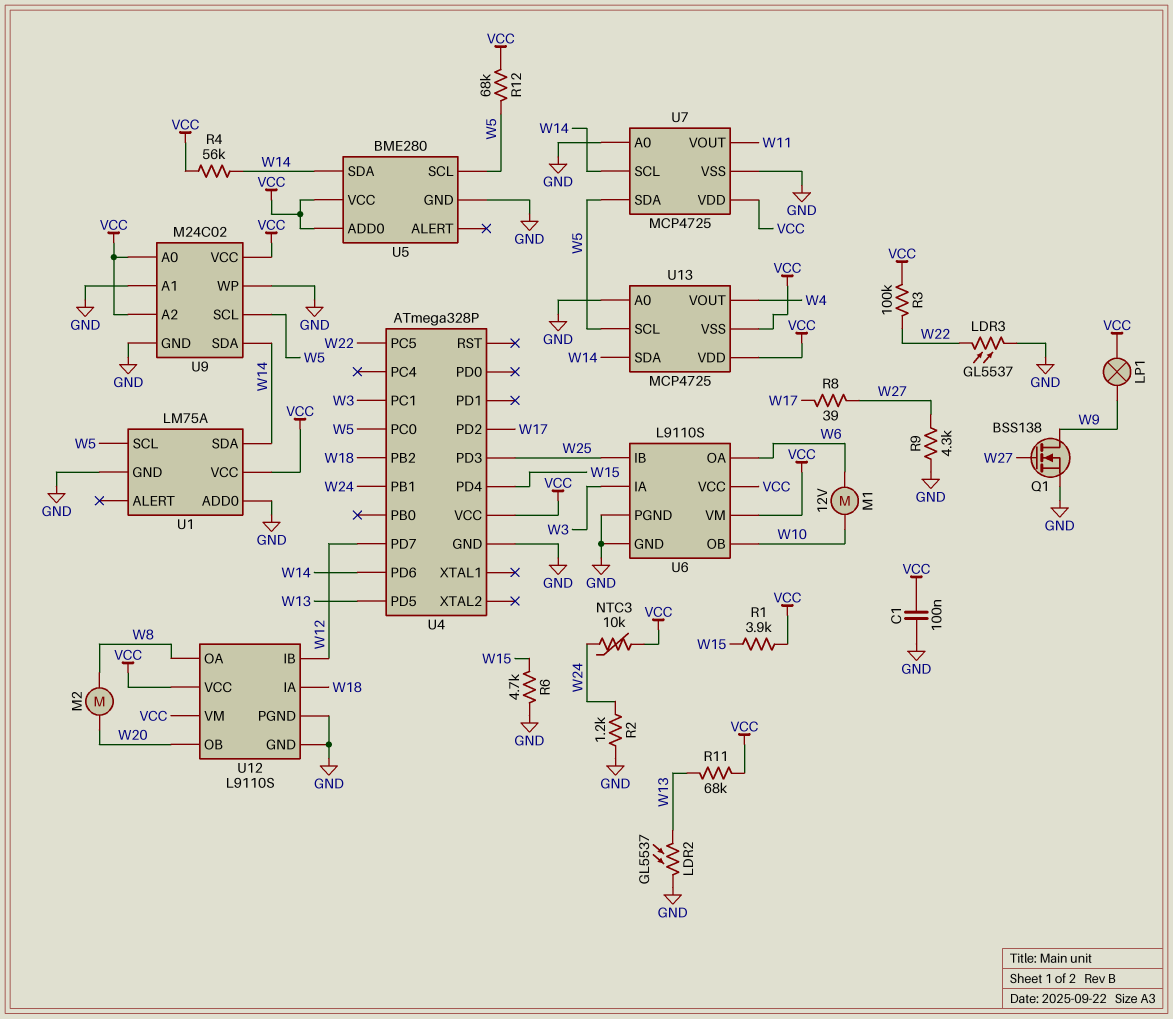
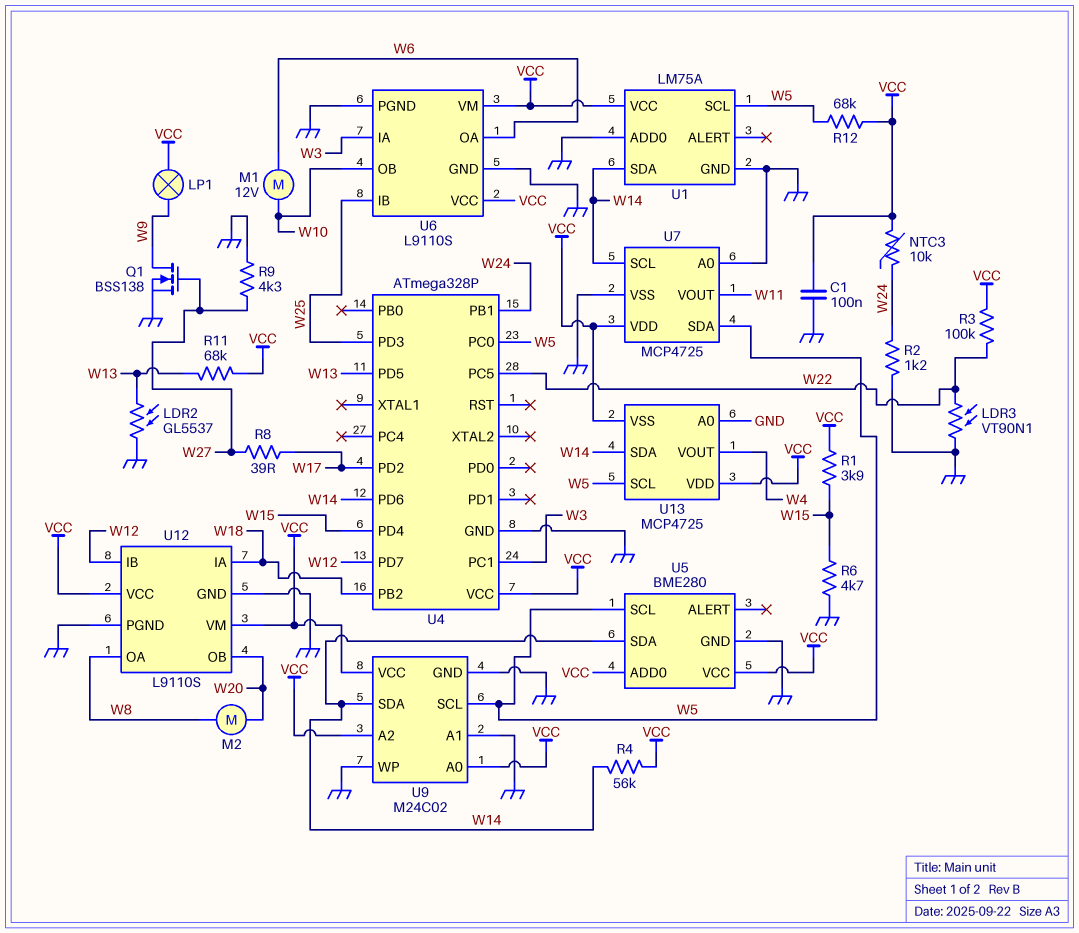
LDR3: GL5537 (GND, W22) -> VT90N1 (GND, W22)

